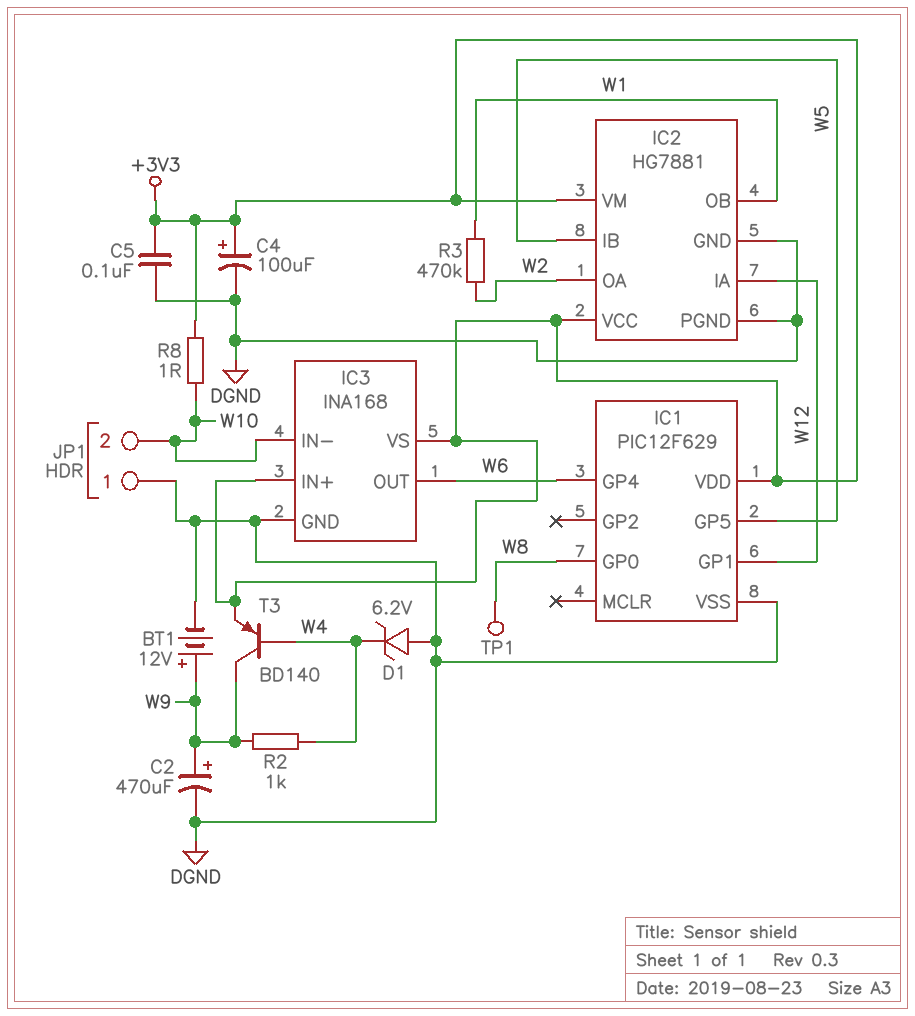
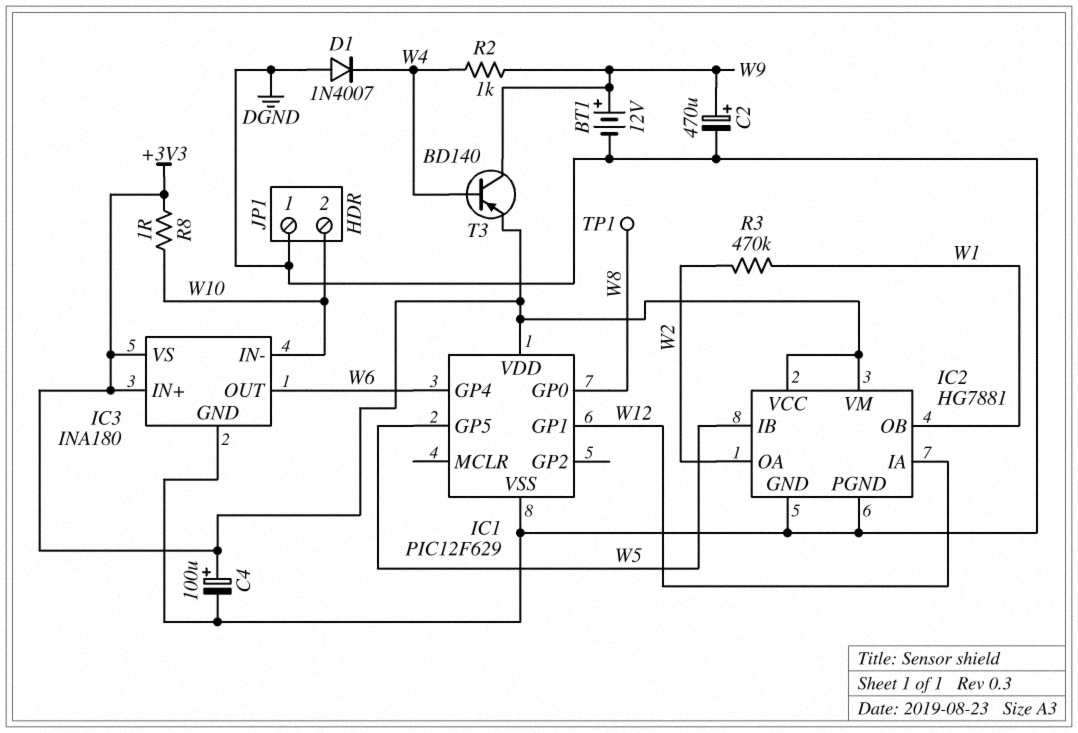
C5: 100nF (+3V3, DGND) -> none
D1: zener 6.2V (A DGND, K W4) -> diode 1N4007 (A DGND, K W4)
IC3: INA168 -> INA180

